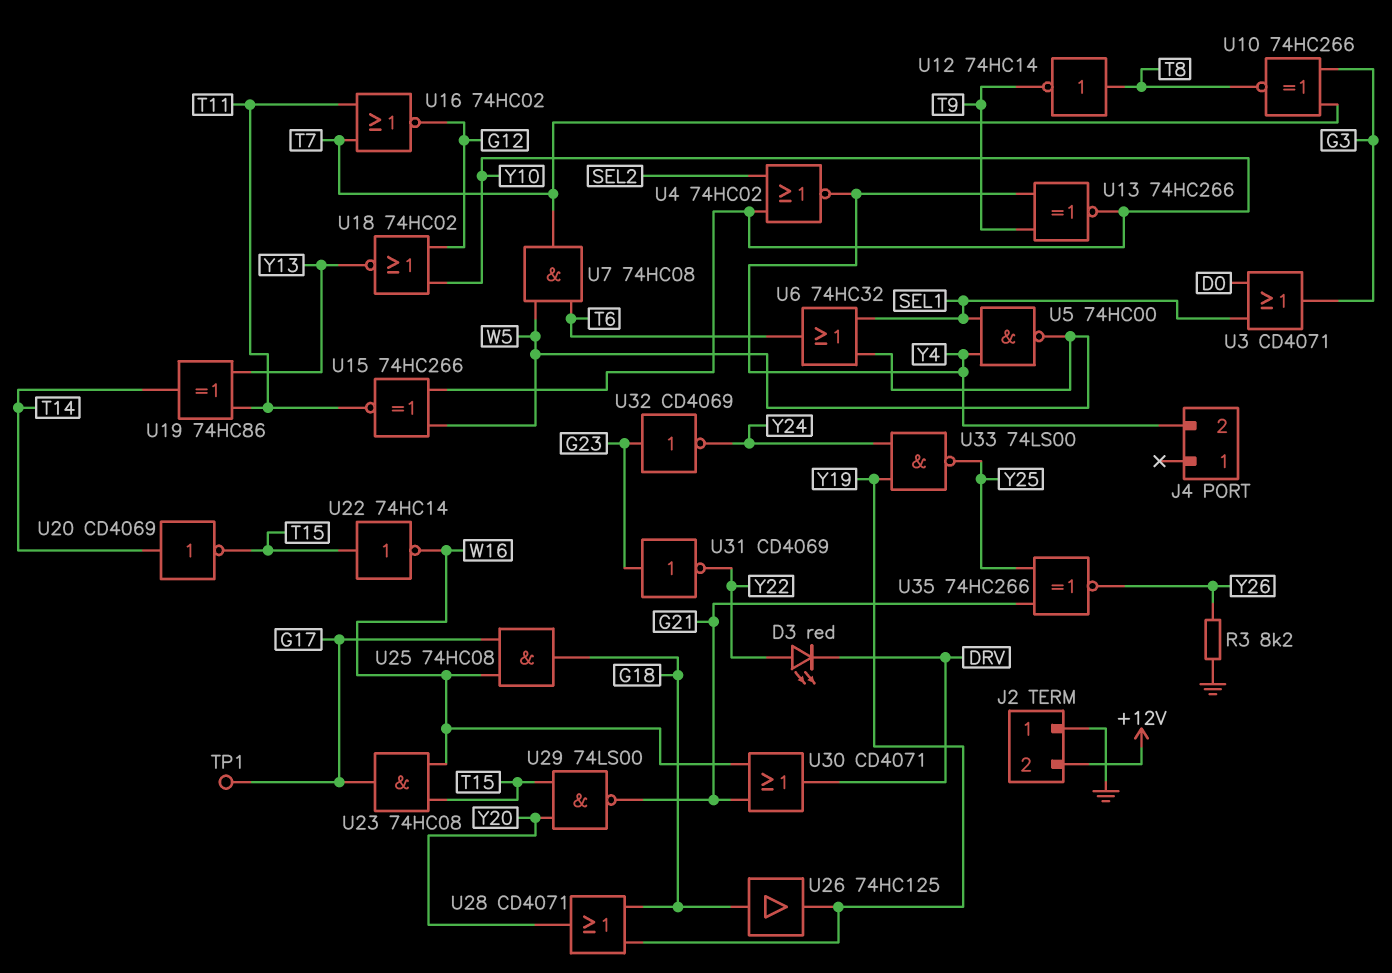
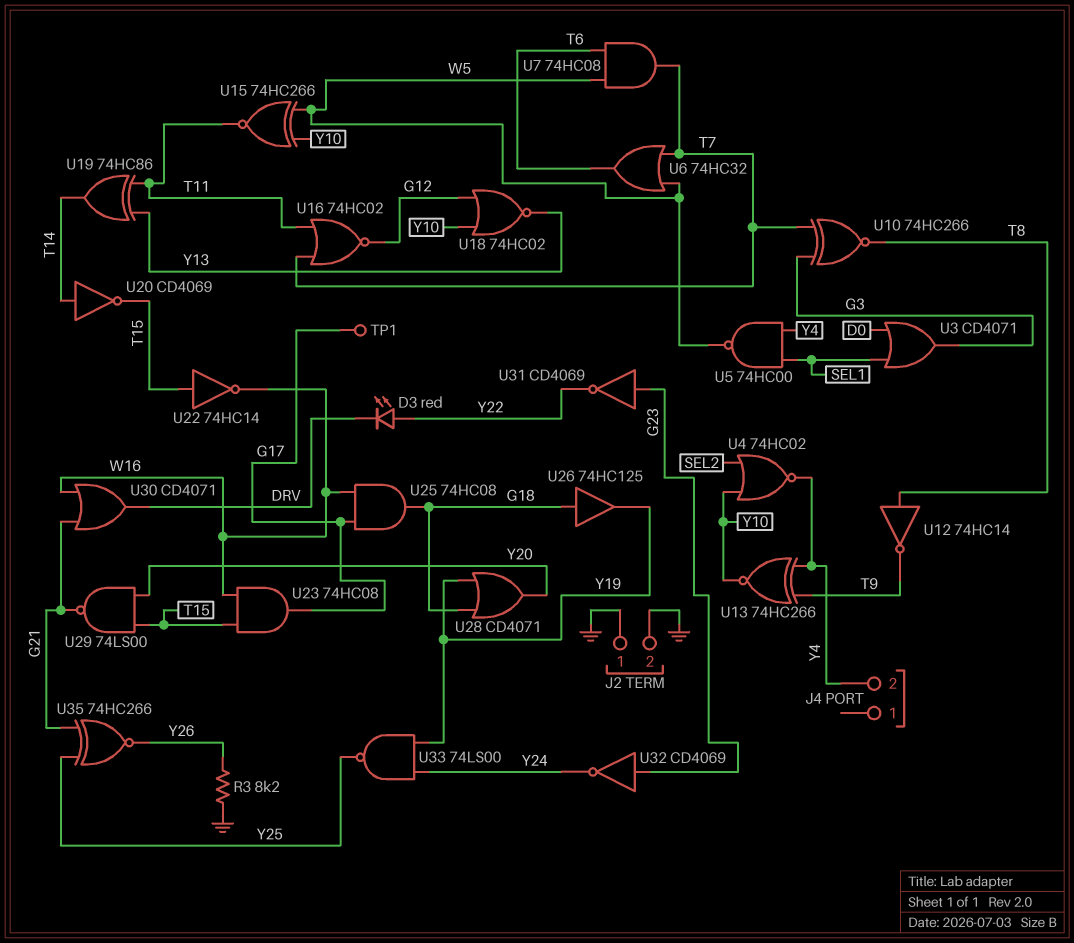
J2 pin 2: +12V -> GND
U6: OR 74HC32 (in SEL1, in W5, out T6) -> OR 74HC32 (in T7, in W5, out T6)

